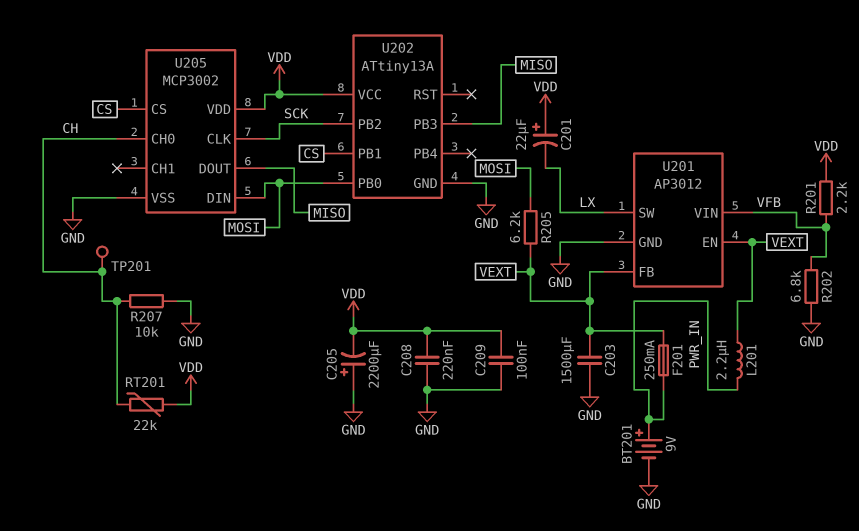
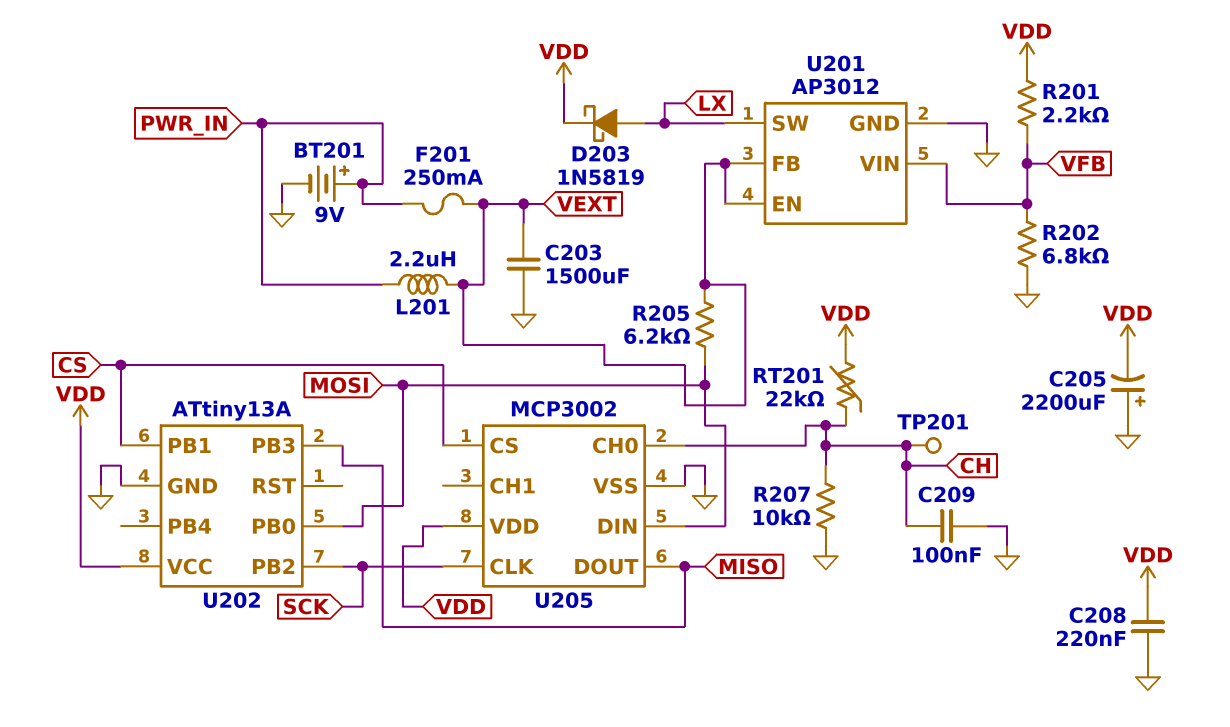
C201: 22uF (plus VDD, minus LX) -> none
C209: 100nF (GND, VDD) -> 100nF (CH, GND)
D203: none -> schottky 1N5819 (A LX, K VDD)

